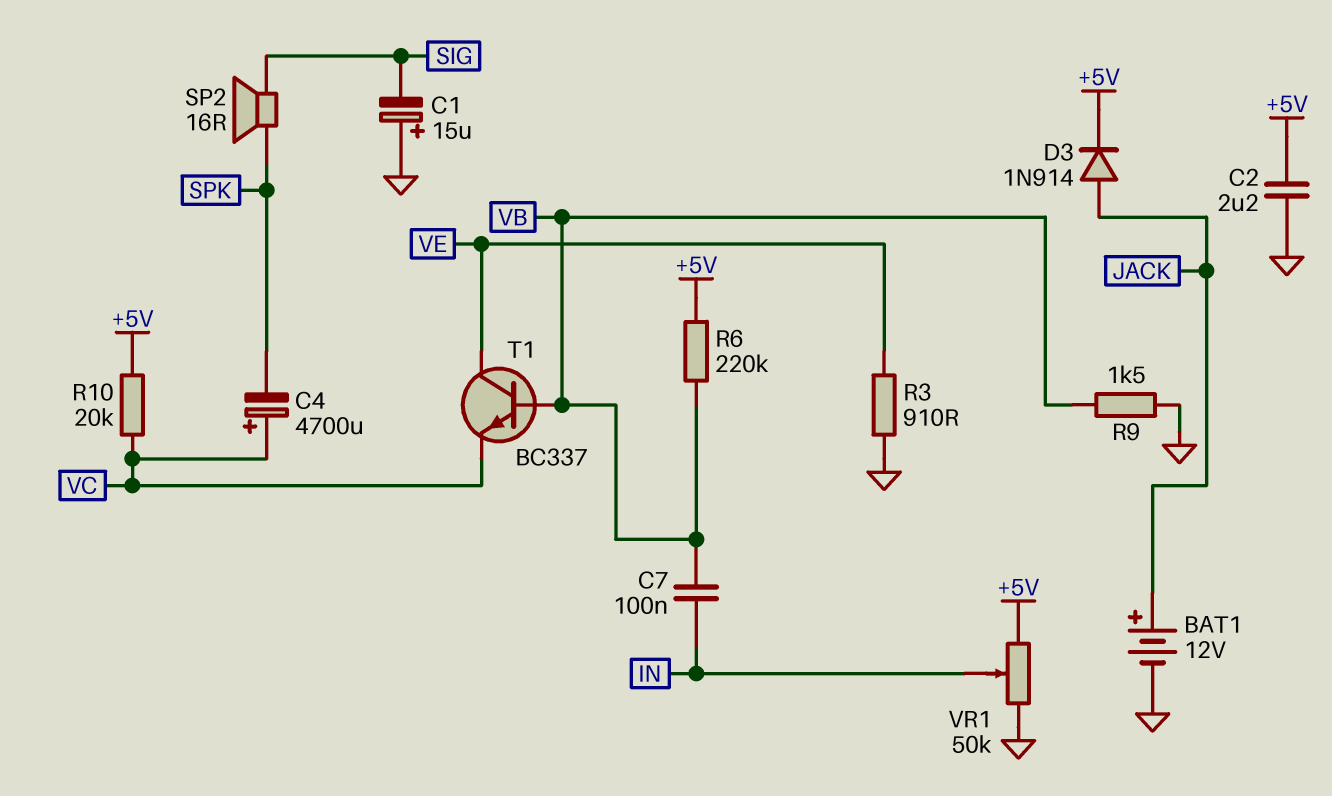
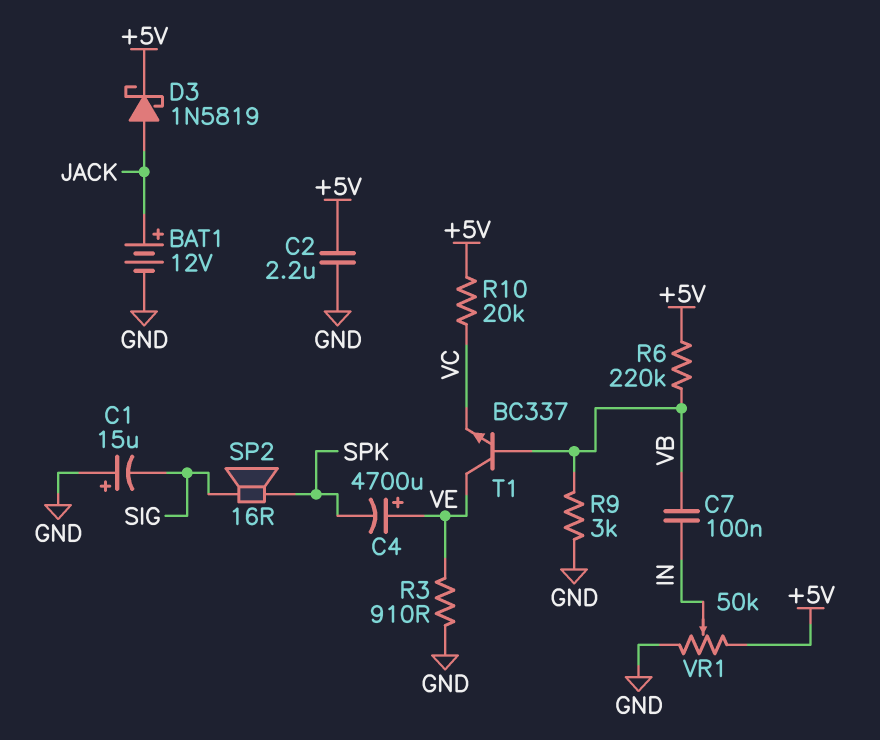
C4: 4700uF (plus VC, minus SPK) -> 4700uF (plus VE, minus SPK)
D3: diode 1N914 (A JACK, K +5V) -> schottky 1N5819 (A JACK, K +5V)
R9: 1.5k (GND, VB) -> 3k (GND, VB)

